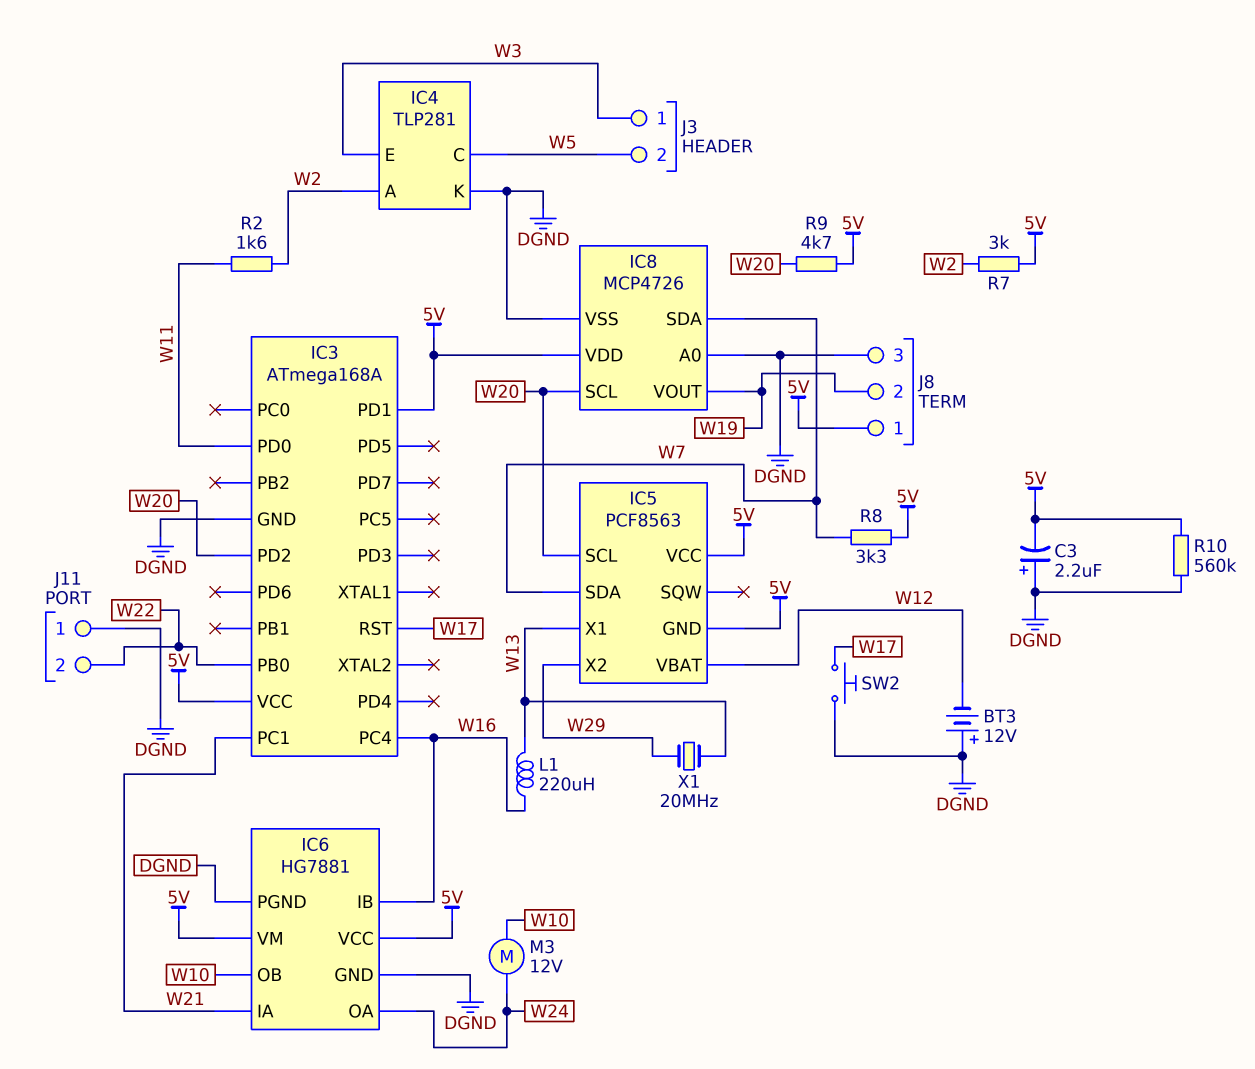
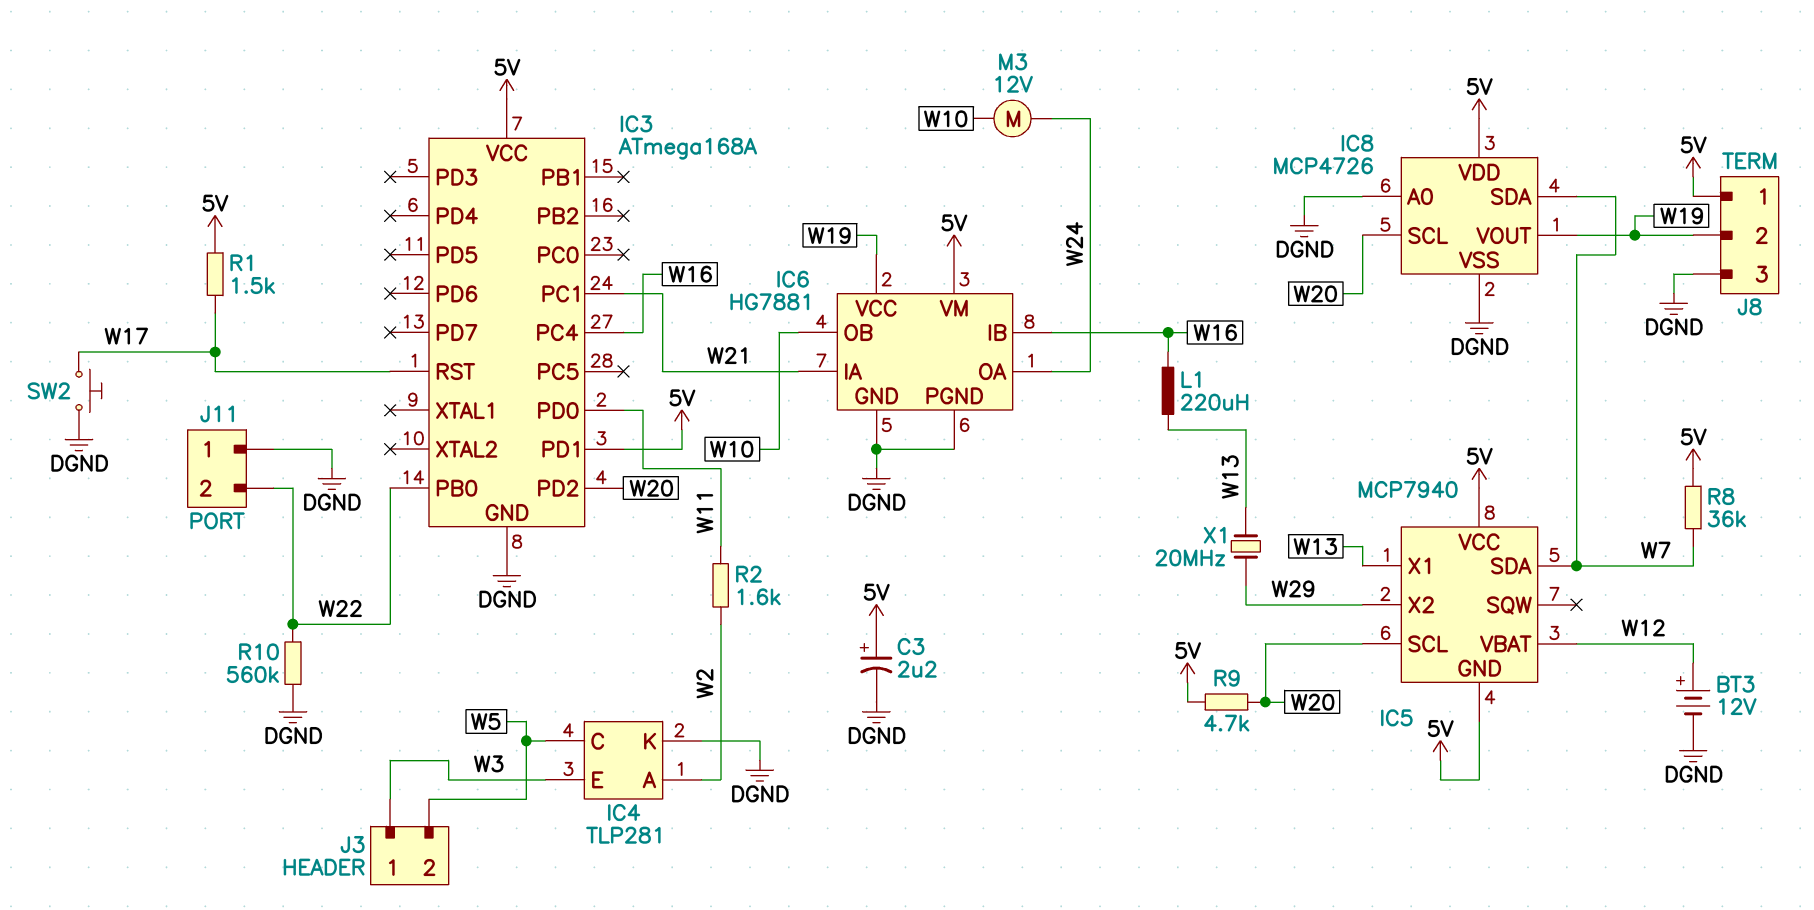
BT3: 12V (plus DGND, minus W12) -> 12V (plus W12, minus DGND)
C3: 2.2uF (plus DGND, minus 5V) -> 2.2uF (plus 5V, minus DGND)
IC5: PCF8563 -> MCP7940
IC6 pin VCC: 5V -> W19
R1: none -> 1.5k (5V, W17)
R7: 3k (5V, W2) -> none
R8: 3.3k (5V, W7) -> 36k (5V, W7)
R10: 560k (5V, DGND) -> 560k (DGND, W22)

